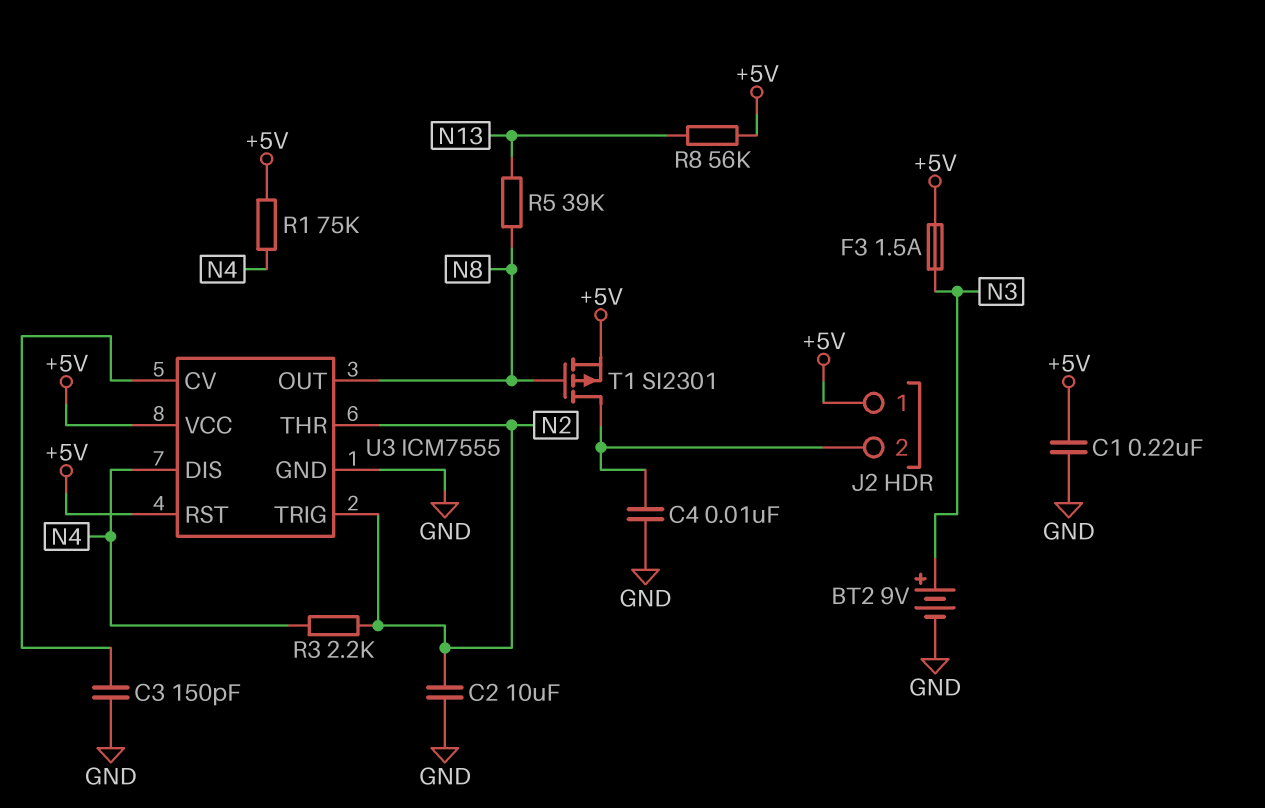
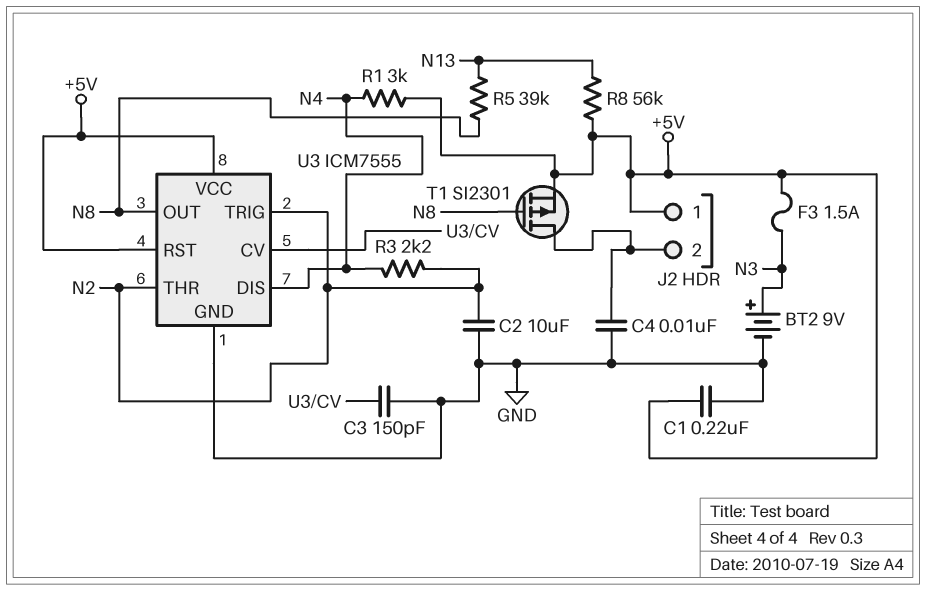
R1: 75k (+5V, N4) -> 3k (+5V, N4)

